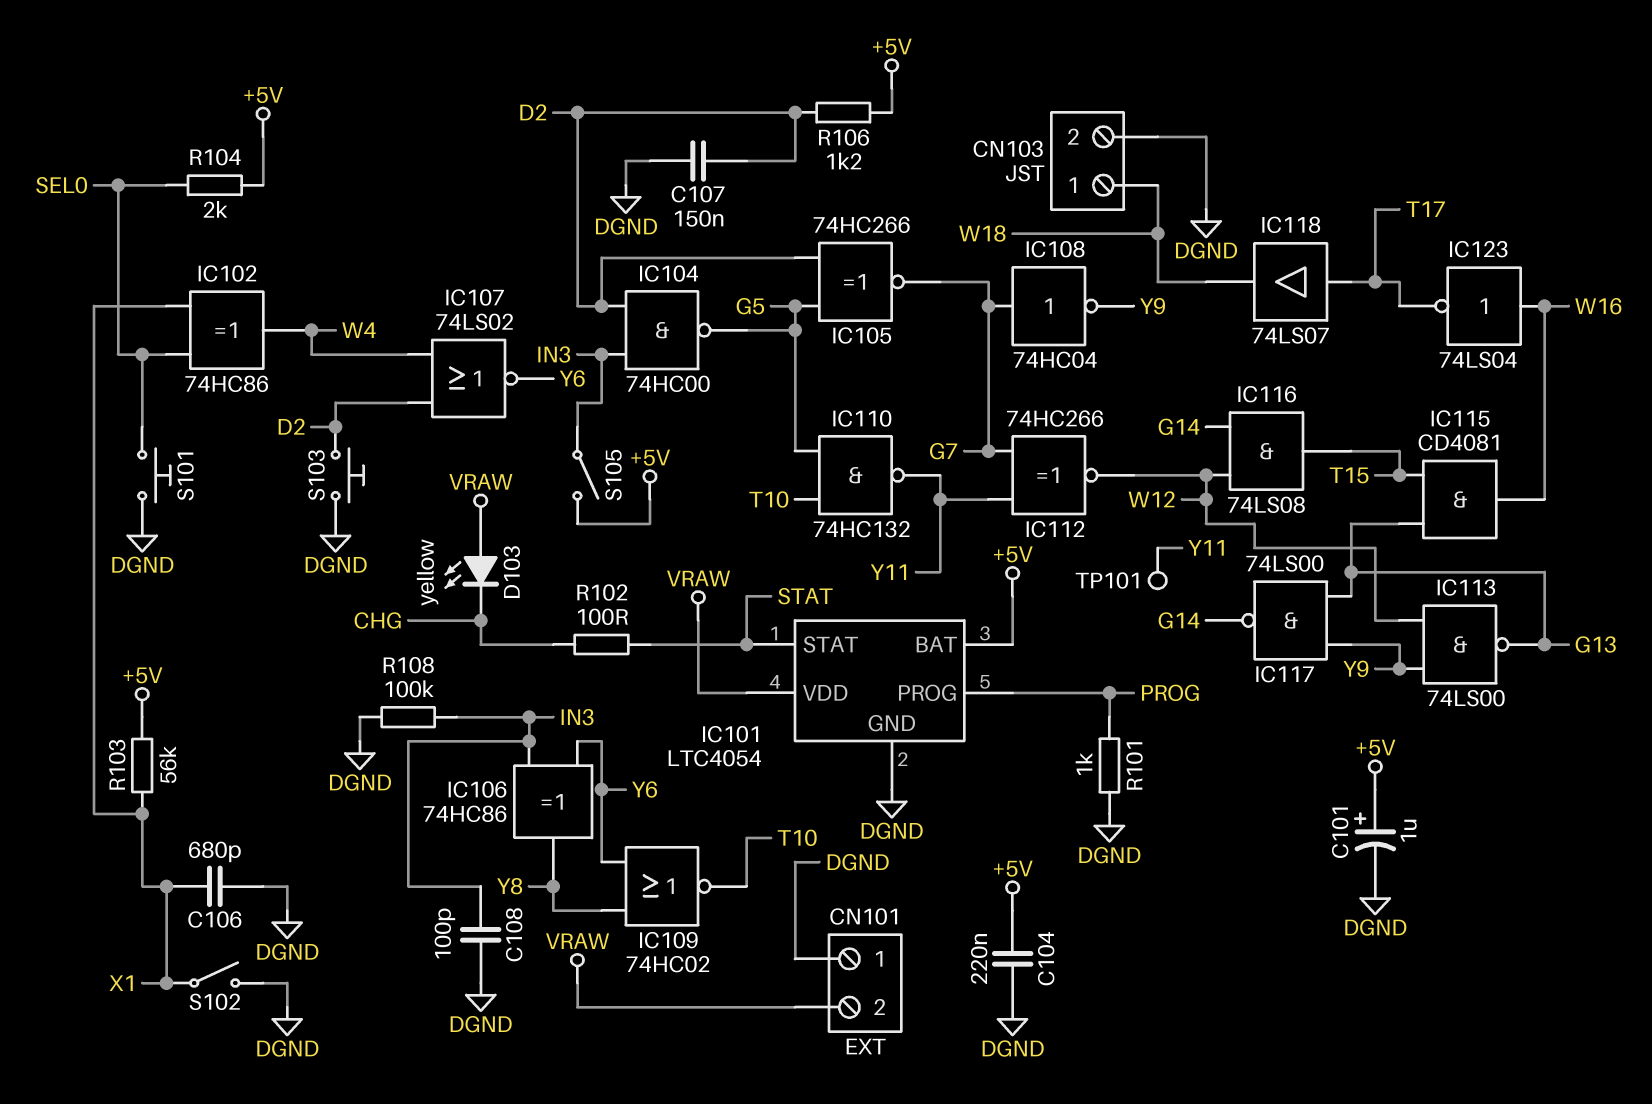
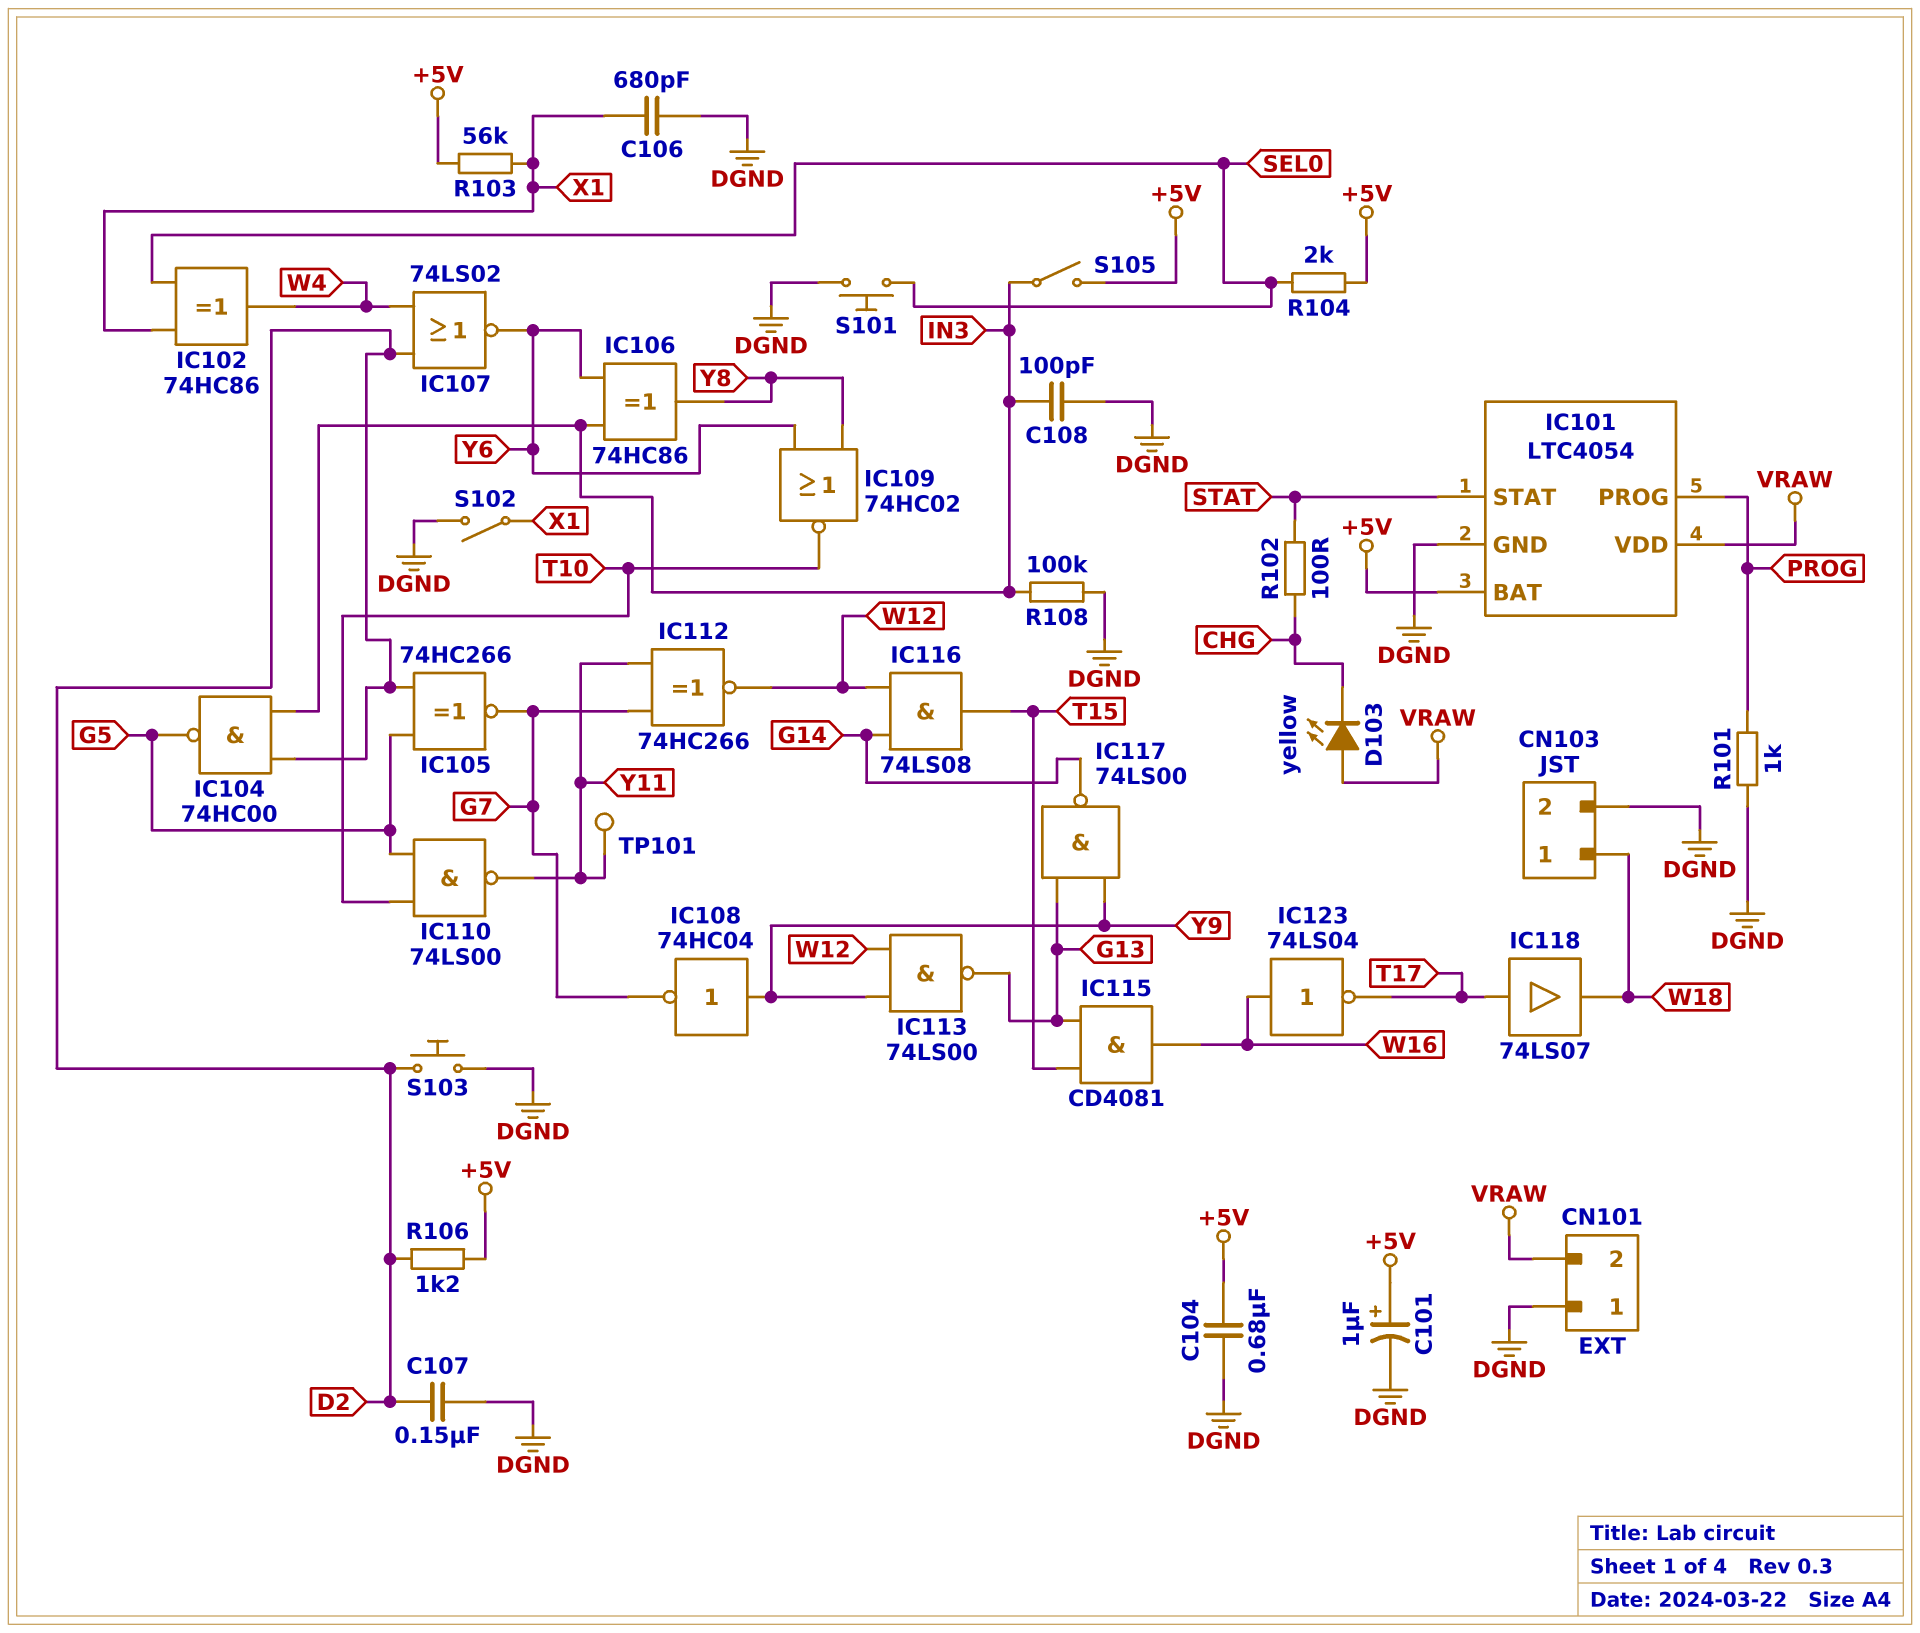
C104: 220nF (+5V, DGND) -> 680nF (+5V, DGND)
IC108: NOT 74HC04 (in G7, out Y9) -> NOT 74HC04 (in Y9, out G7)
IC110: NAND 74HC132 (in G5, in T10, out Y11) -> NAND 74LS00 (in G5, in T10, out Y11)

